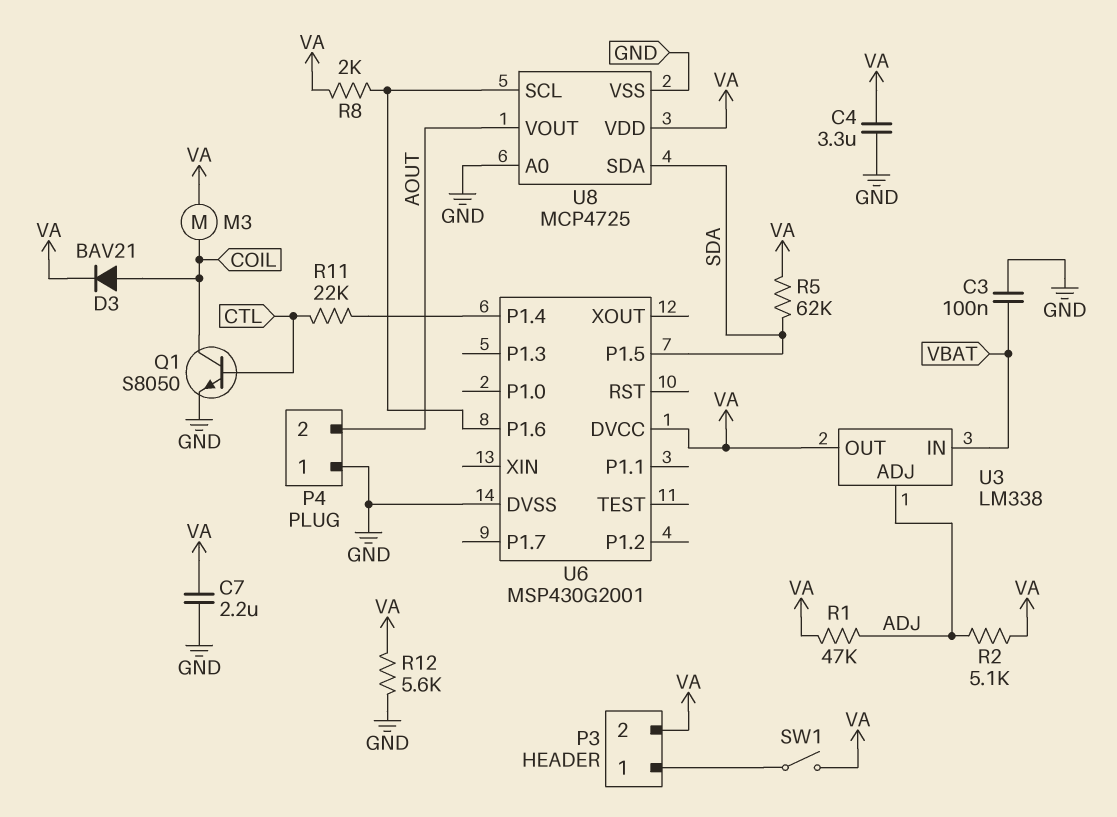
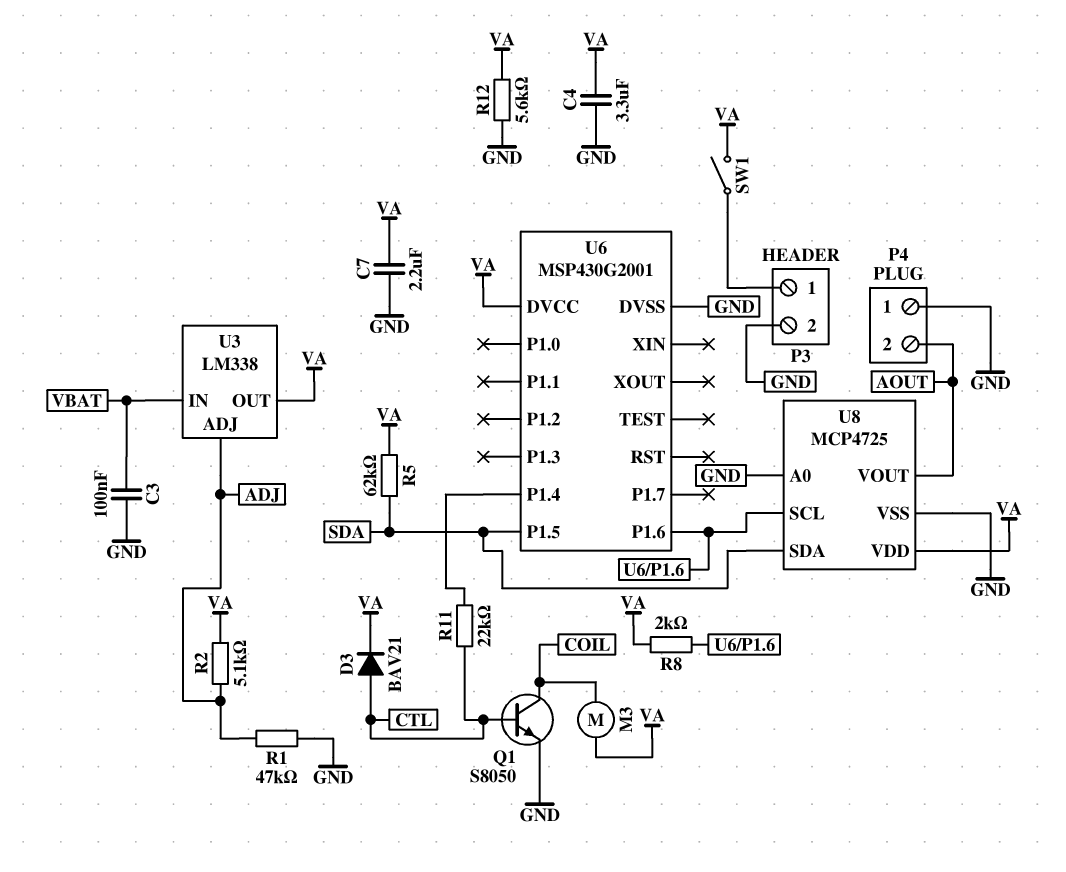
D3: diode BAV21 (A COIL, K VA) -> diode BAV21 (A CTL, K VA)
P3 pin 2: VA -> GND
R1: 47k (ADJ, VA) -> 47k (ADJ, GND)

